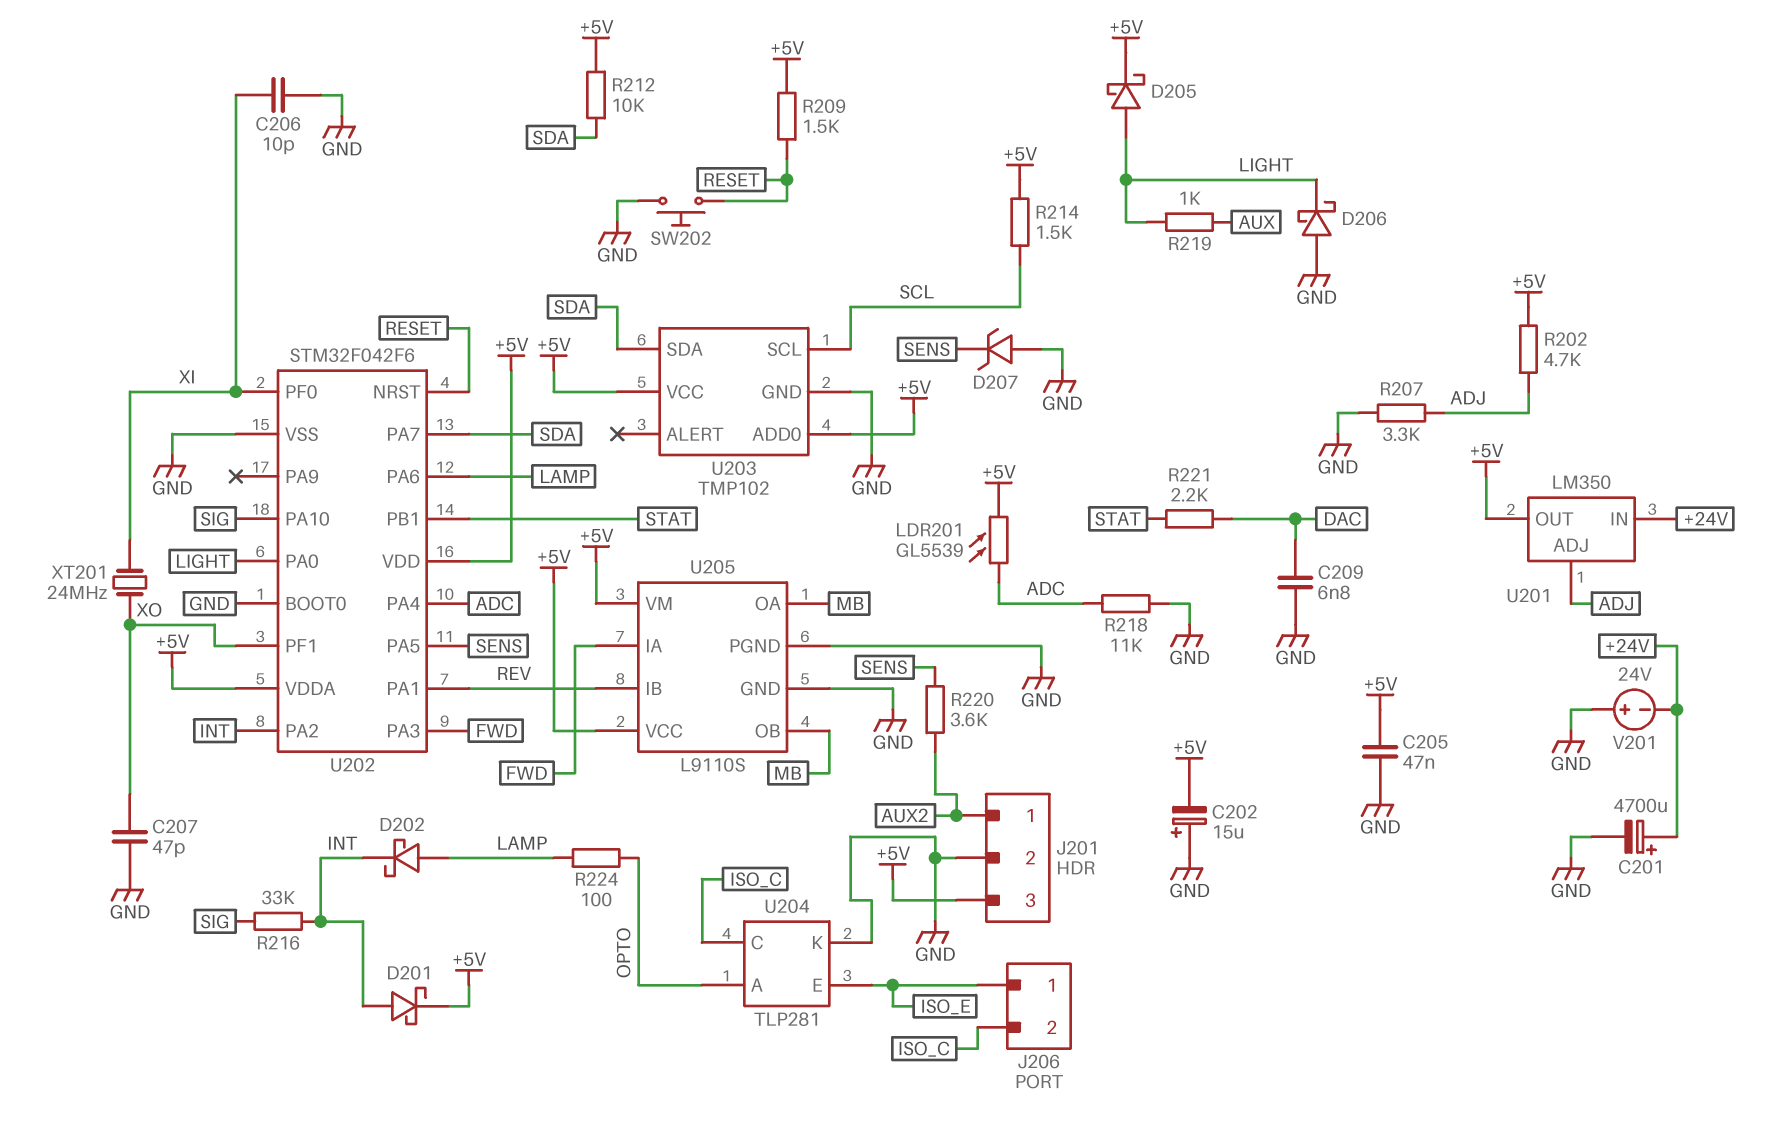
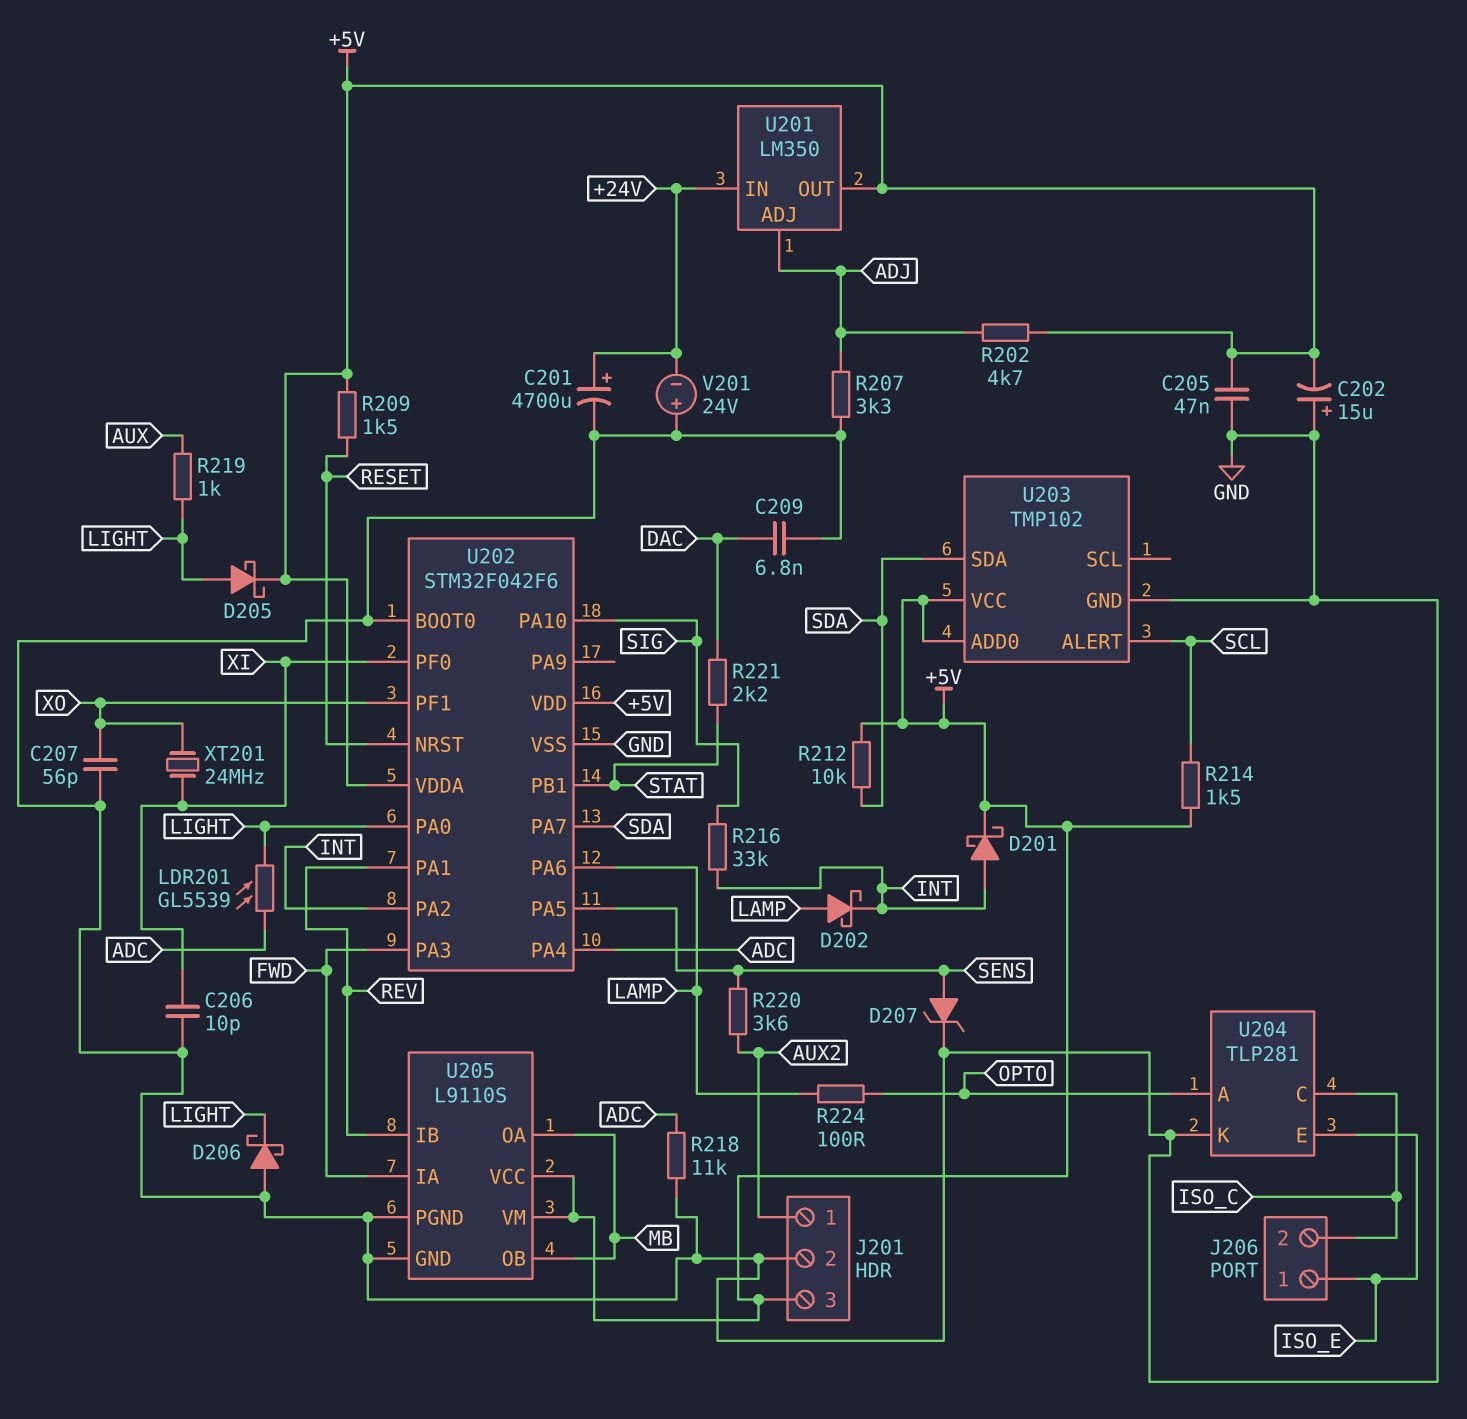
C207: 47pF (GND, XO) -> 56pF (GND, XO)
D207: zener (A GND, K SENS) -> zener (A SENS, K GND)
LDR201: GL5539 (+5V, ADC) -> GL5539 (ADC, LIGHT)
SW202: button (GND, RESET) -> none
U203 pin ALERT: none -> SCL
U203 pin SCL: SCL -> none

